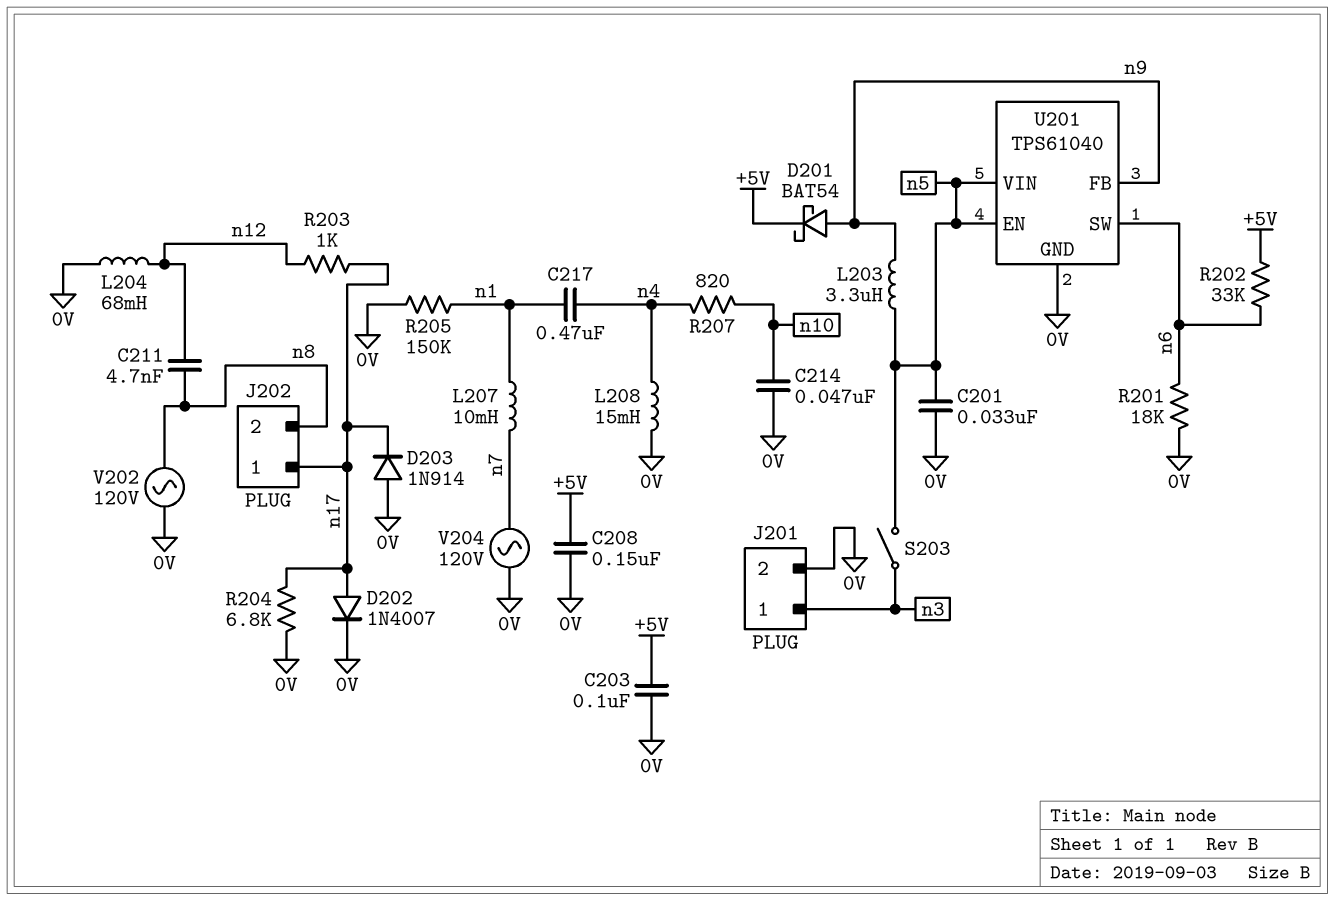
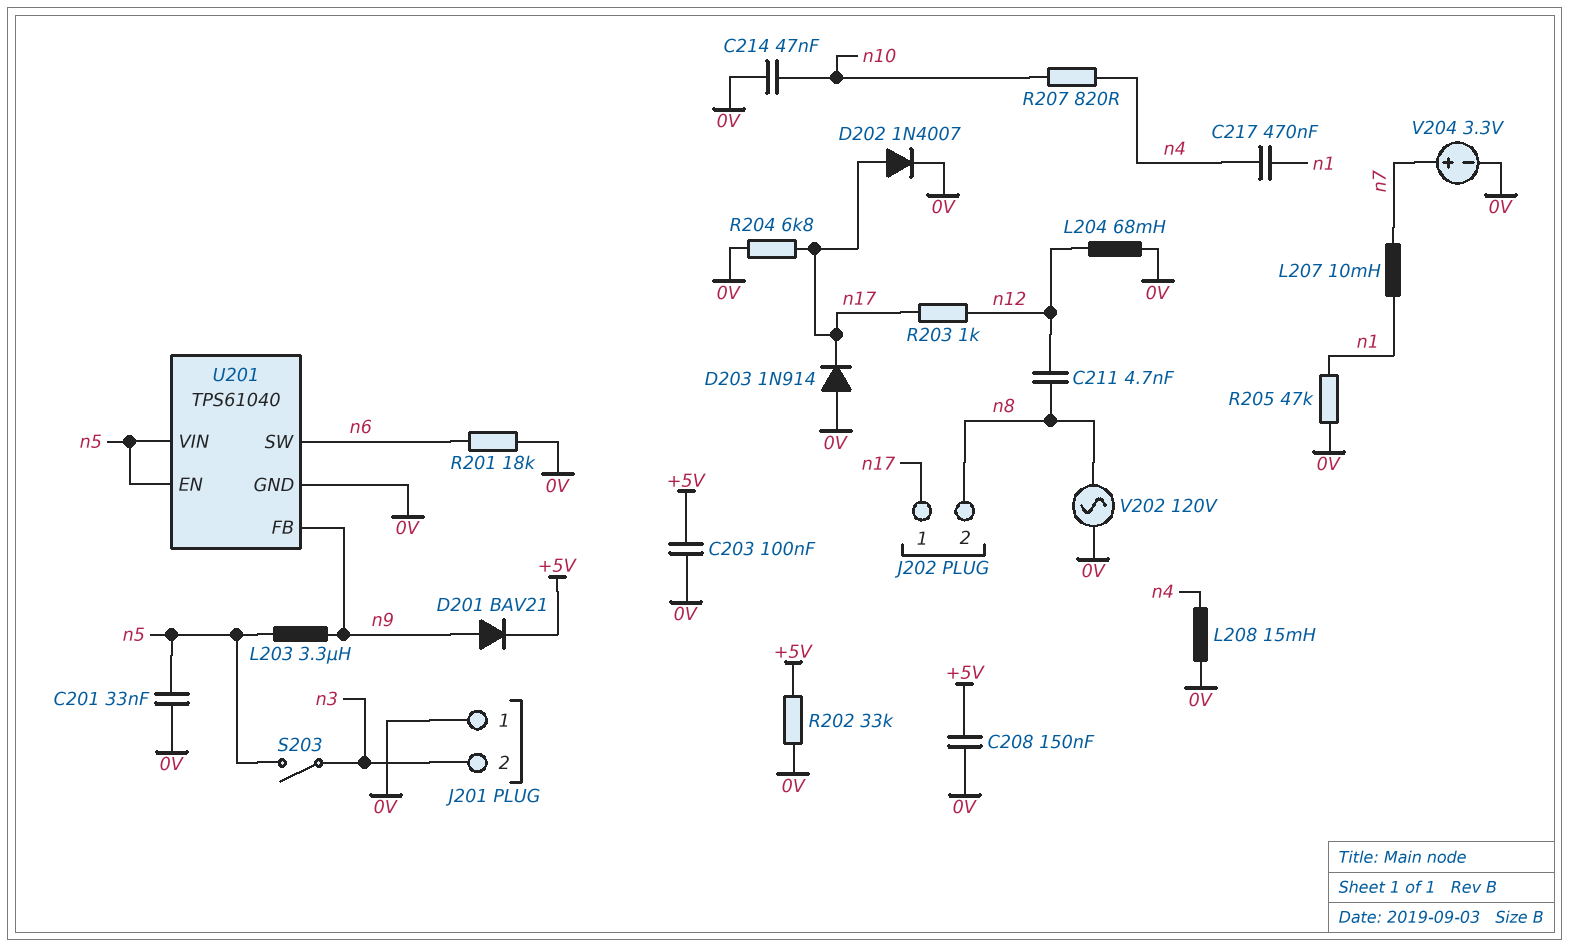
D201: schottky BAT54 (A n9, K +5V) -> diode BAV21 (A n9, K +5V)
J201 pin 1: n3 -> 0V
J201 pin 2: 0V -> n3
R202: 33k (+5V, n6) -> 33k (+5V, 0V)
R205: 150k (0V, n1) -> 47k (0V, n1)
V204: AC 120V (0V, n7) -> 3.3V (plus n7, minus 0V)

